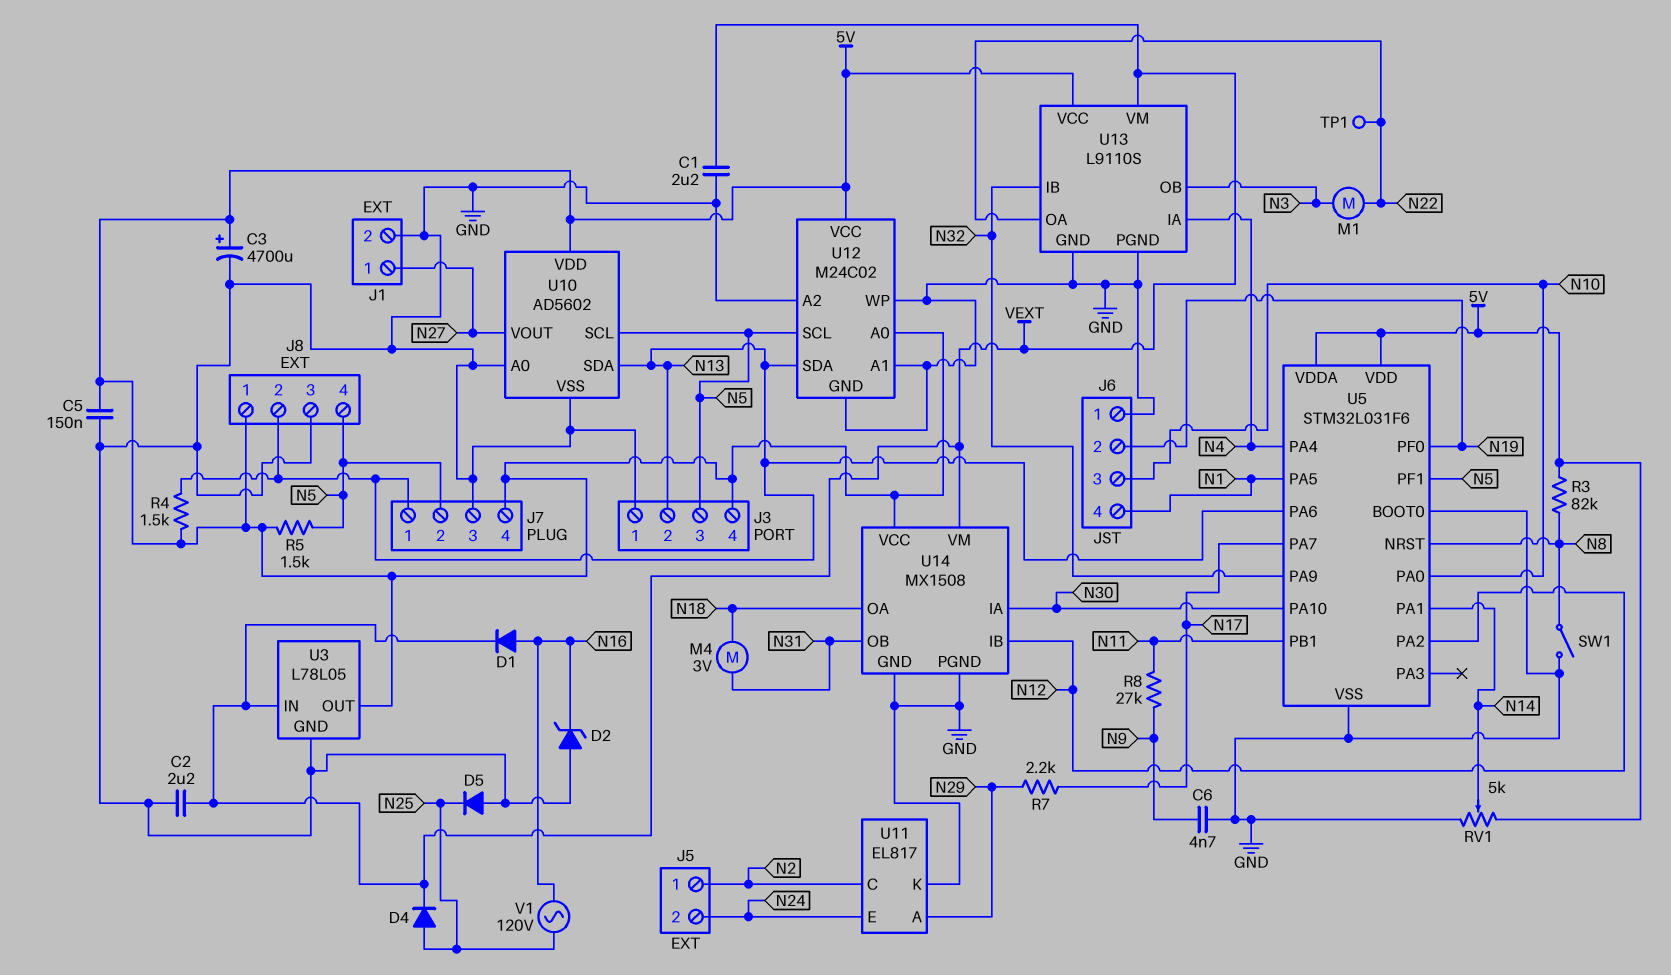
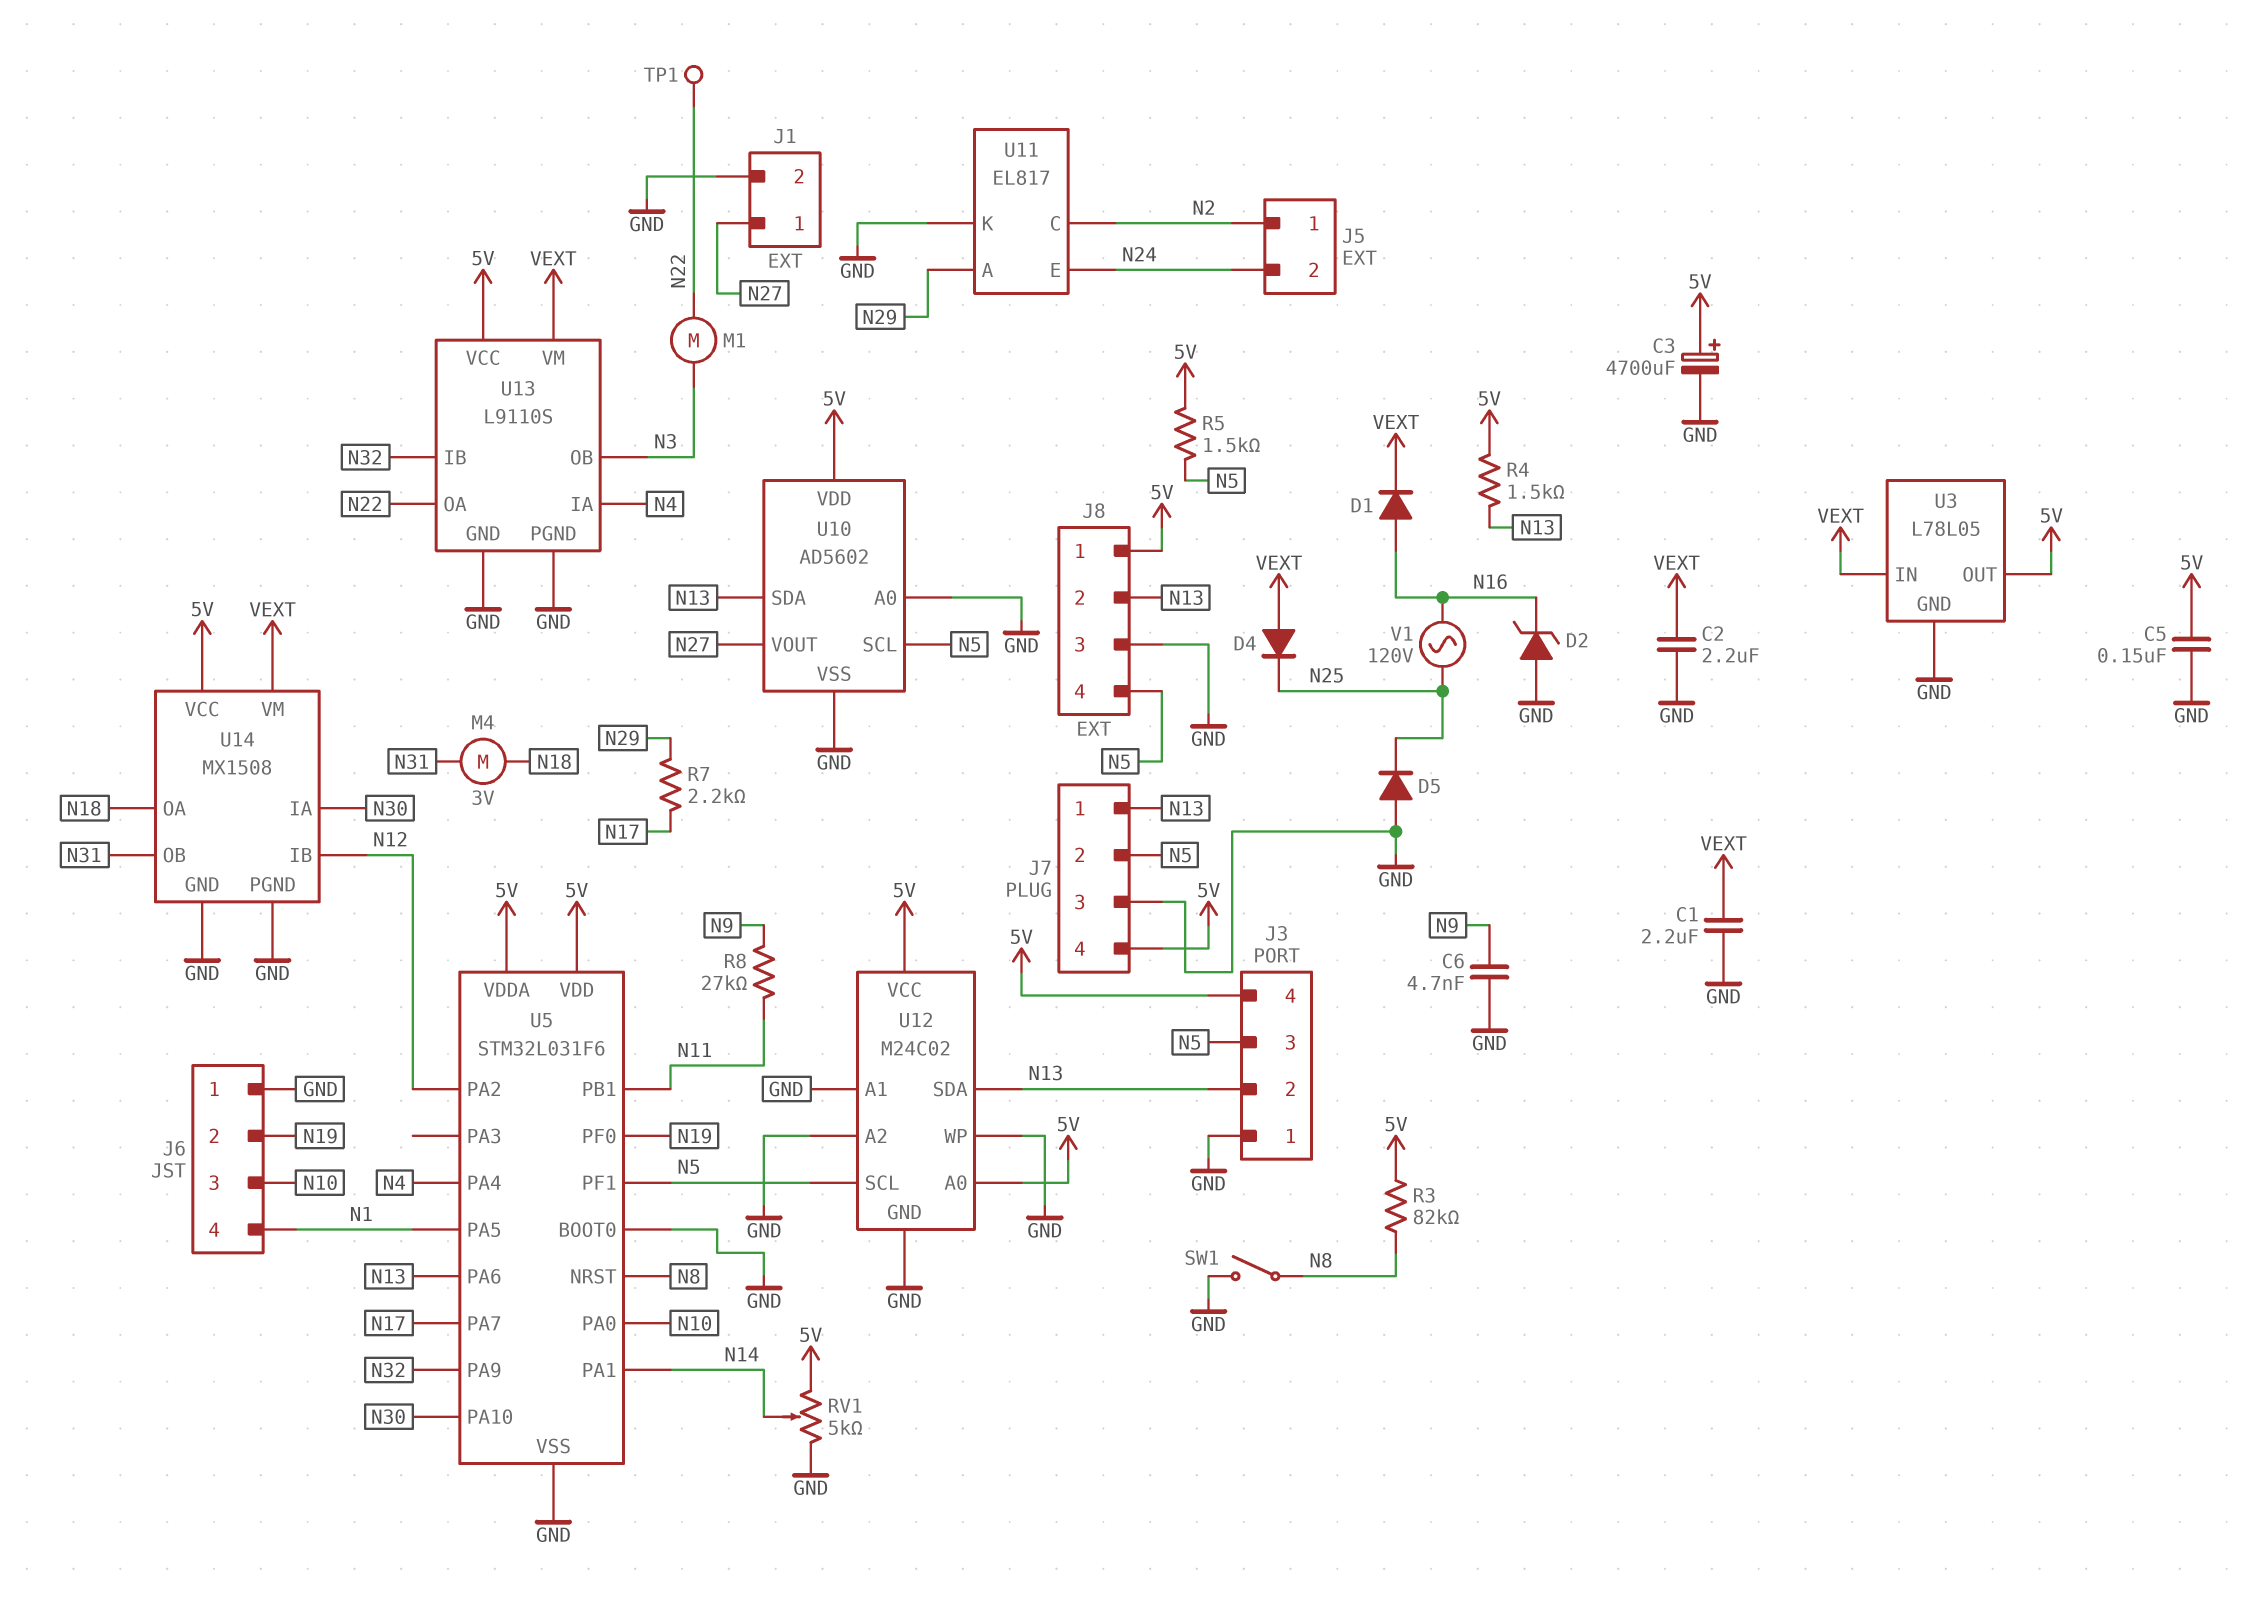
D4: diode (A N25, K VEXT) -> diode (A VEXT, K N25)

